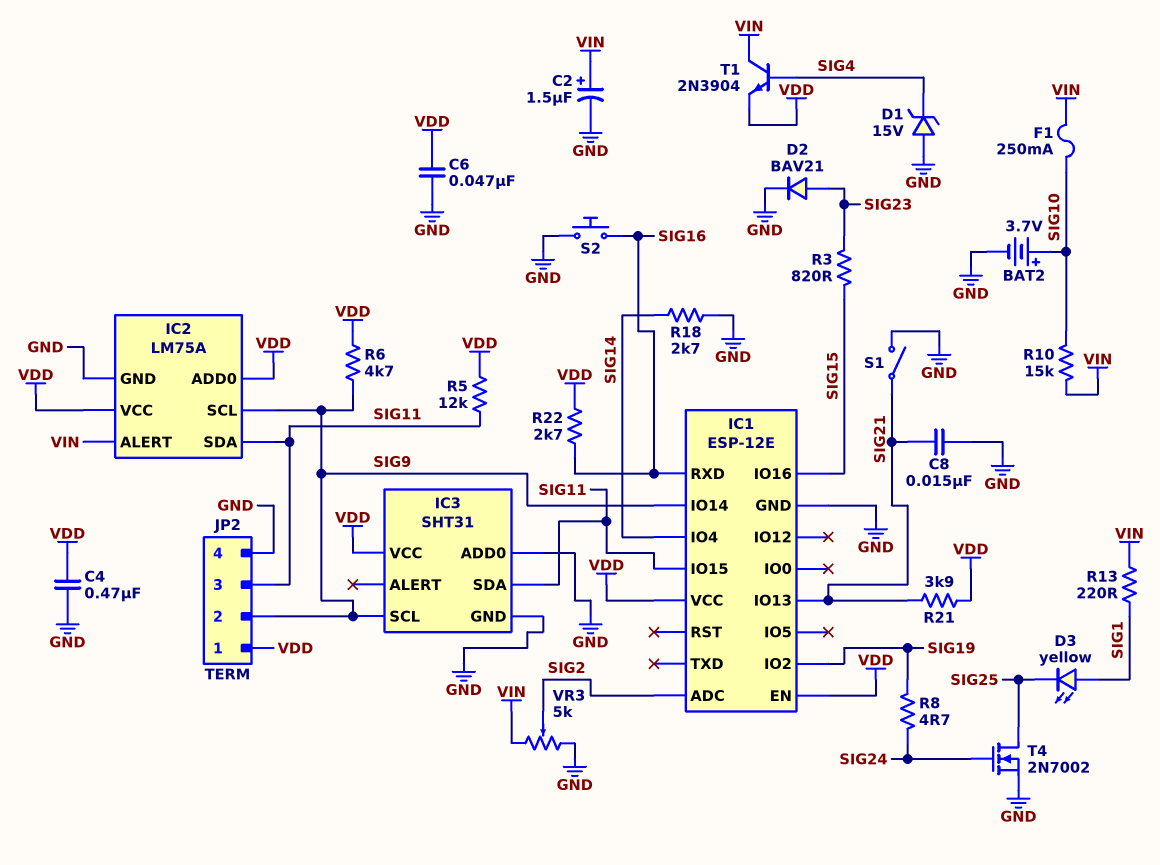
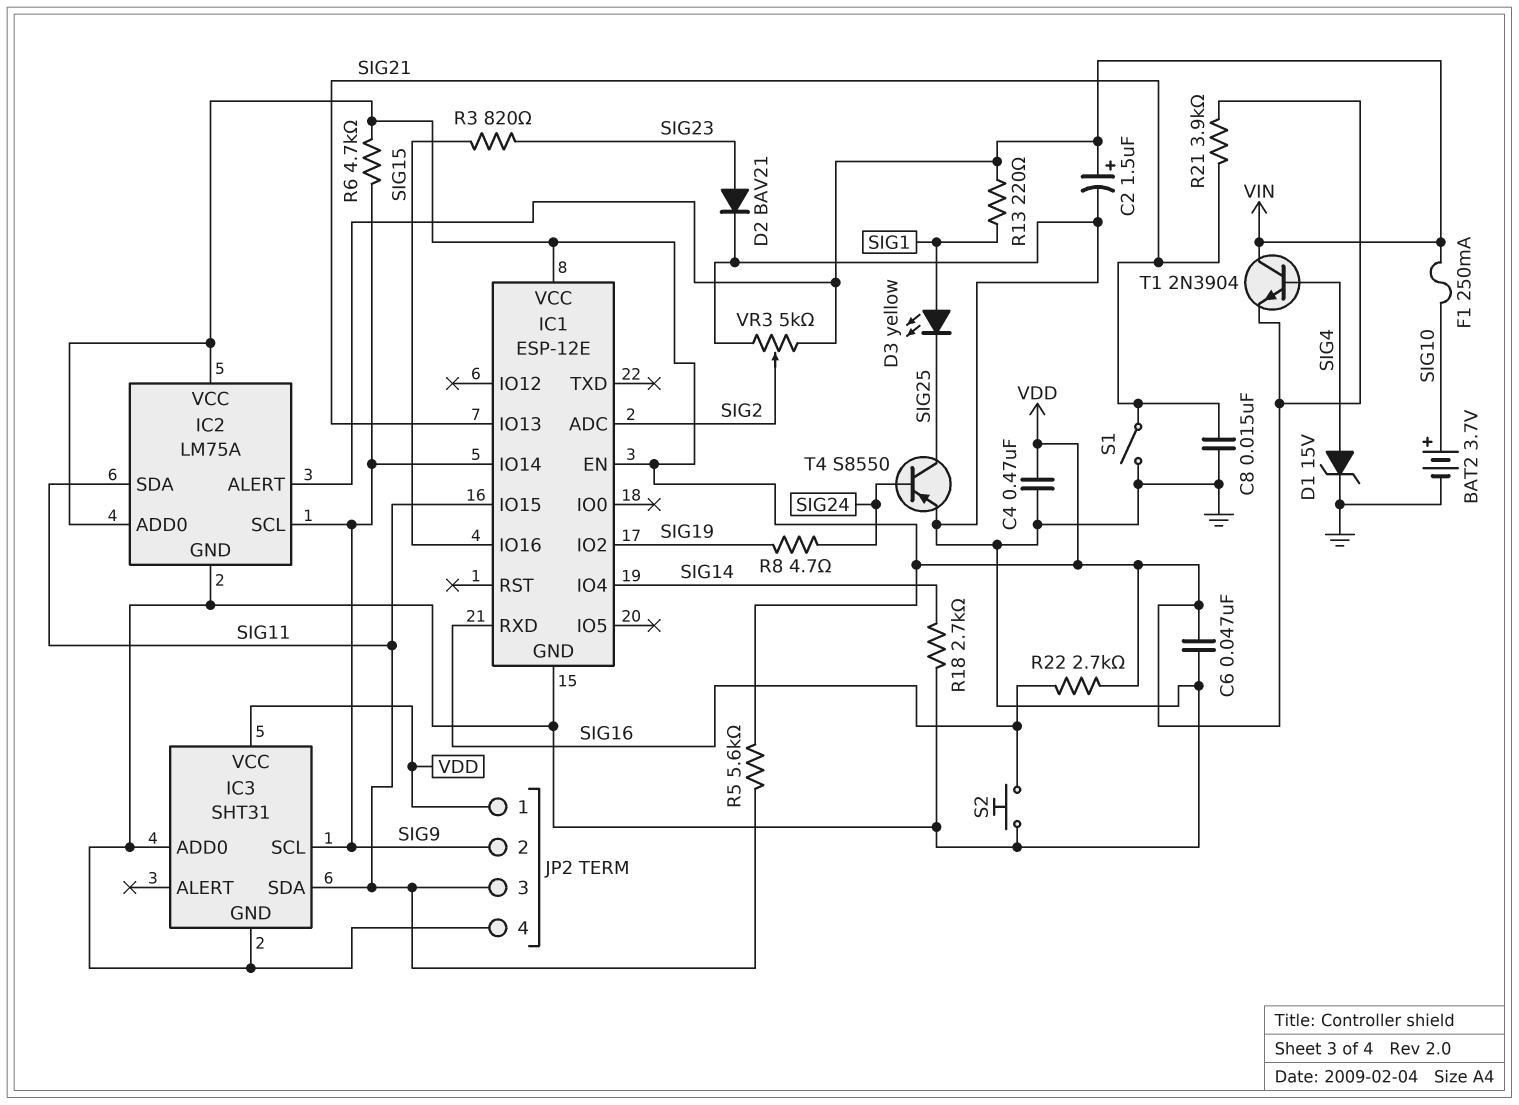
D1: zener 15V (A GND, K SIG4) -> zener 15V (A SIG4, K GND)
R5: 12k (SIG11, VDD) -> 5.6k (SIG11, VDD)
R10: 15k (SIG10, VIN) -> none
T4: NMOS 2N7002 (G SIG24, D SIG25, S GND) -> PNP S8550 (B SIG24, C SIG25, E GND)

